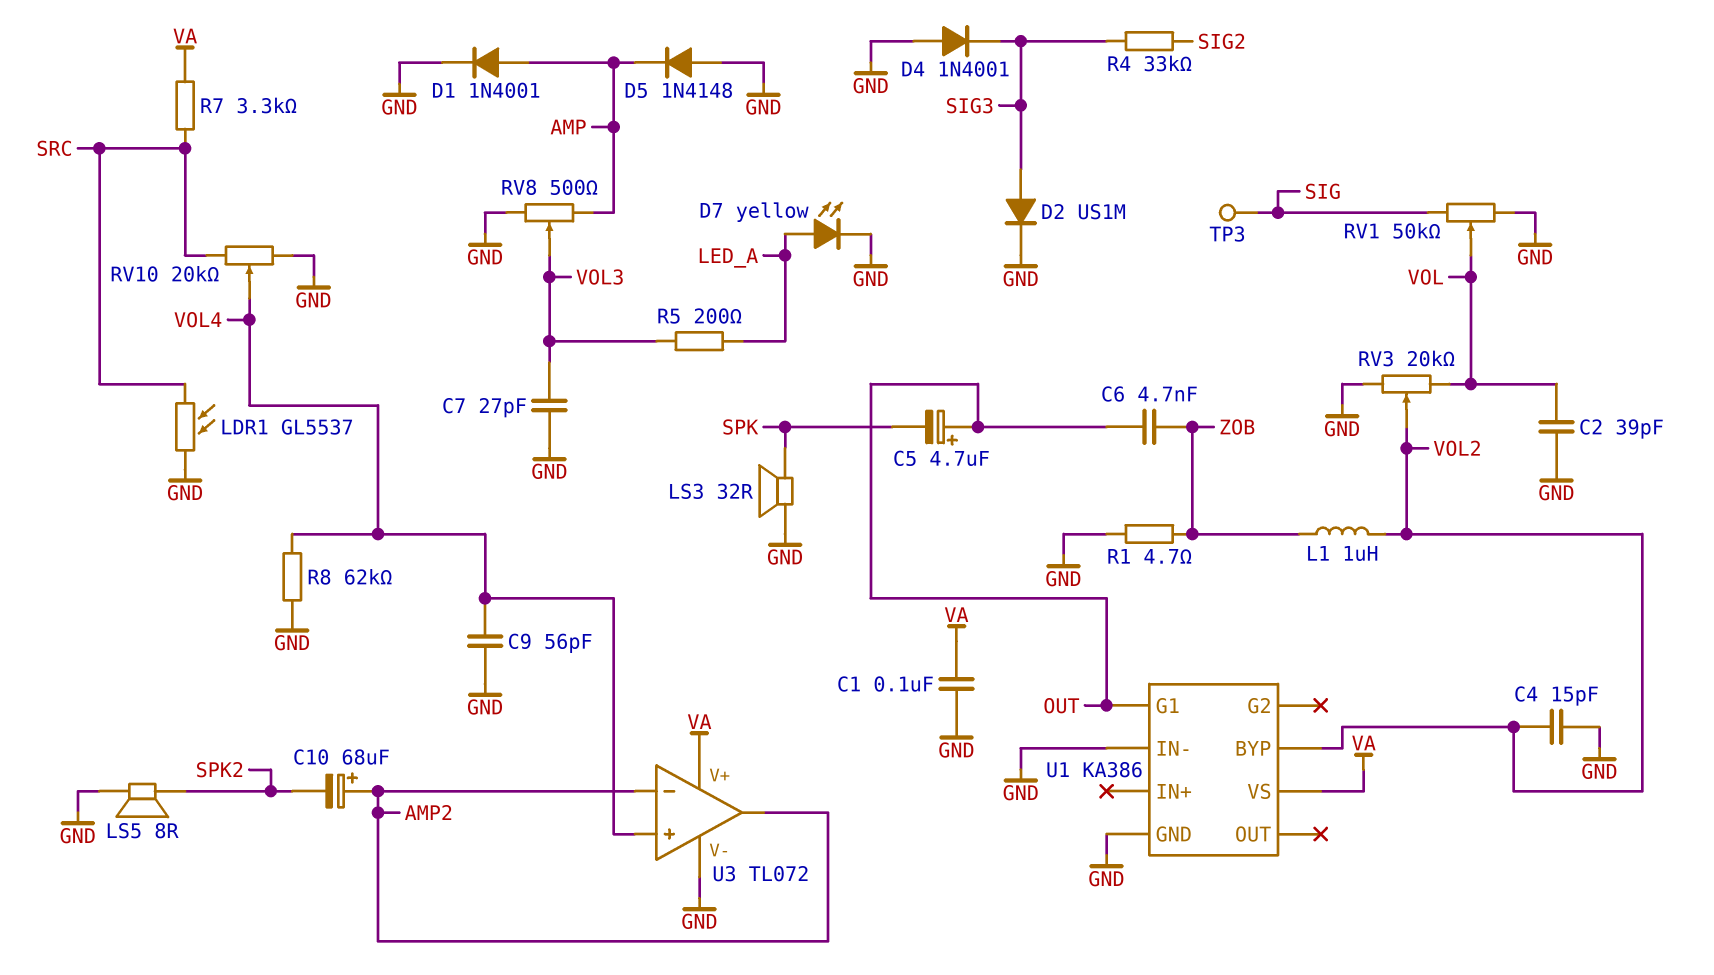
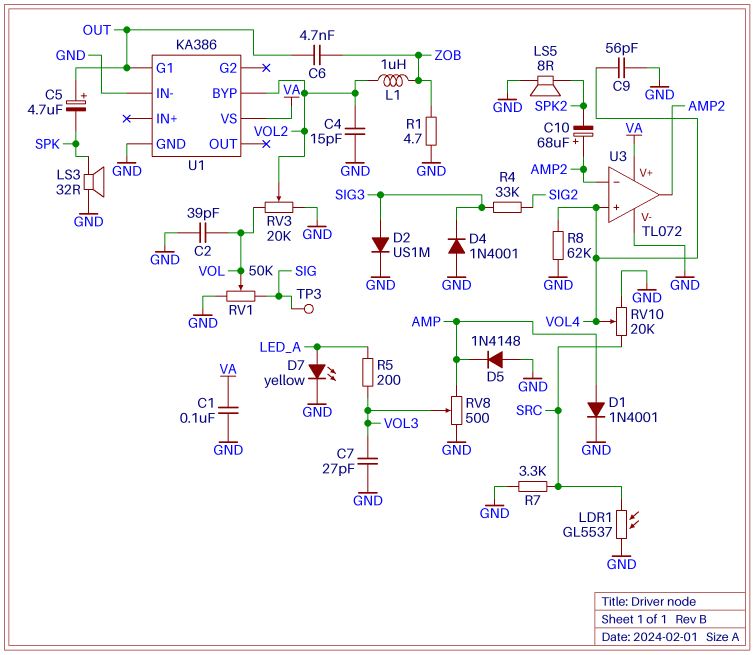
R7: 3.3k (SRC, VA) -> 3.3k (GND, SRC)

